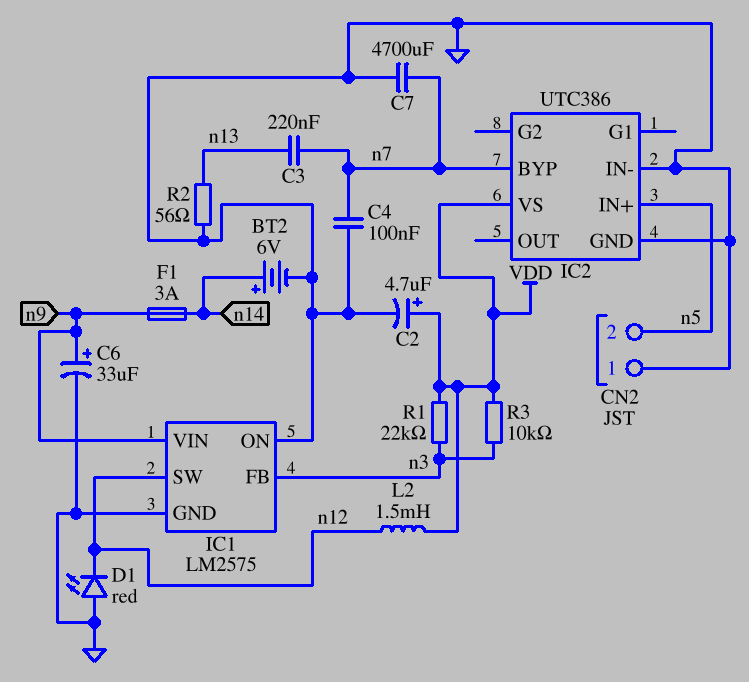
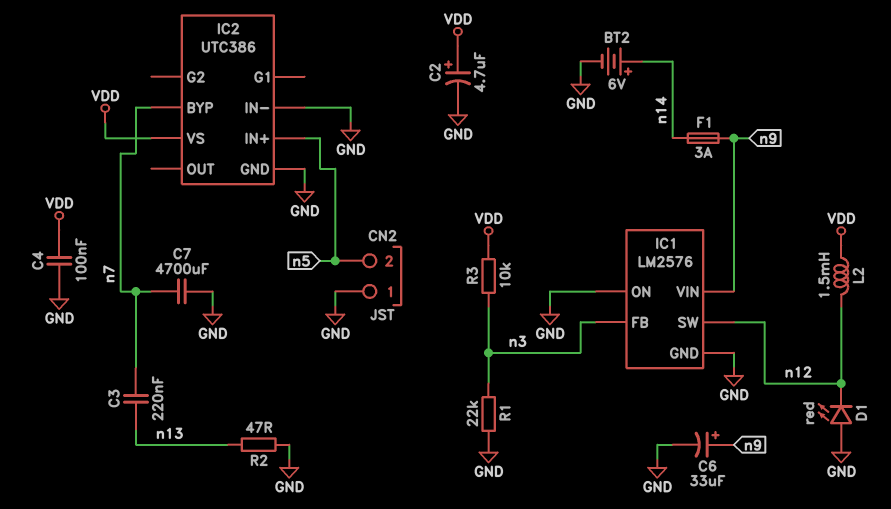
C4: 100nF (GND, n7) -> 100nF (GND, VDD)
IC1: LM2575 -> LM2576
R1: 22k (VDD, n3) -> 22k (GND, n3)
R2: 56 (GND, n13) -> 47 (GND, n13)

